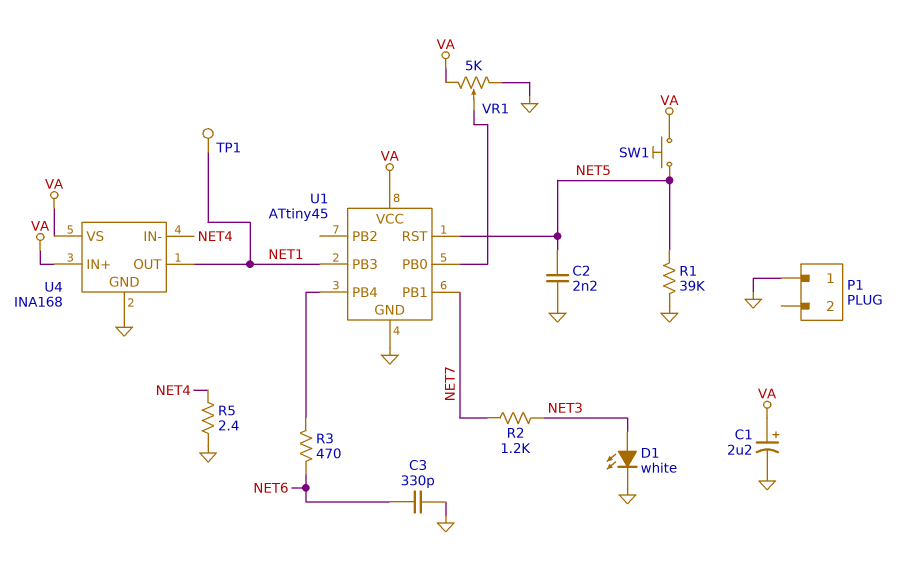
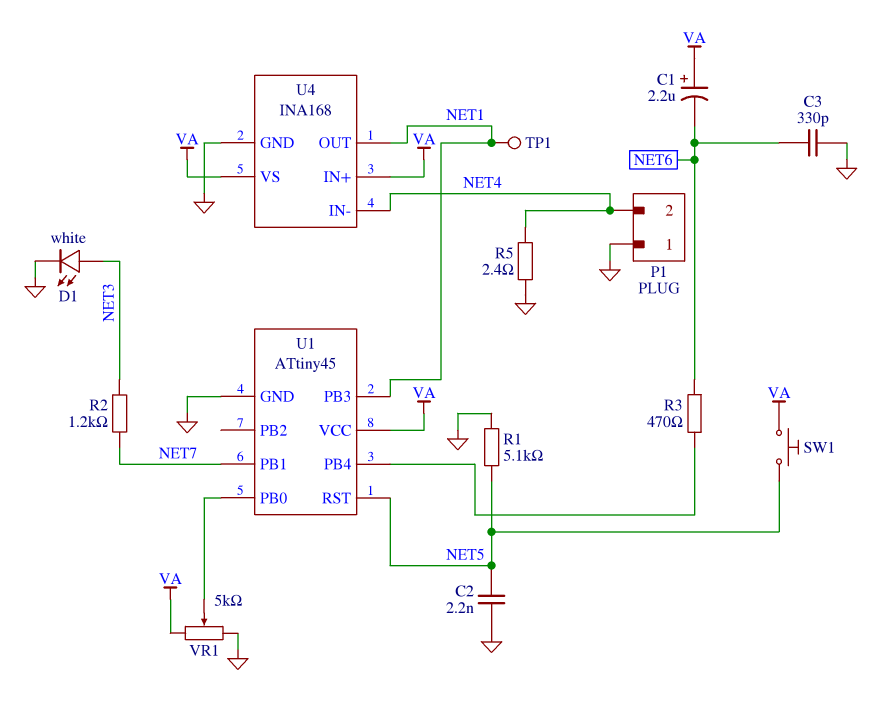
C1: 2.2uF (plus VA, minus GND) -> 2.2uF (plus VA, minus NET6)
P1 pin 2: none -> NET4
R1: 39k (GND, NET5) -> 5.1k (GND, NET5)

